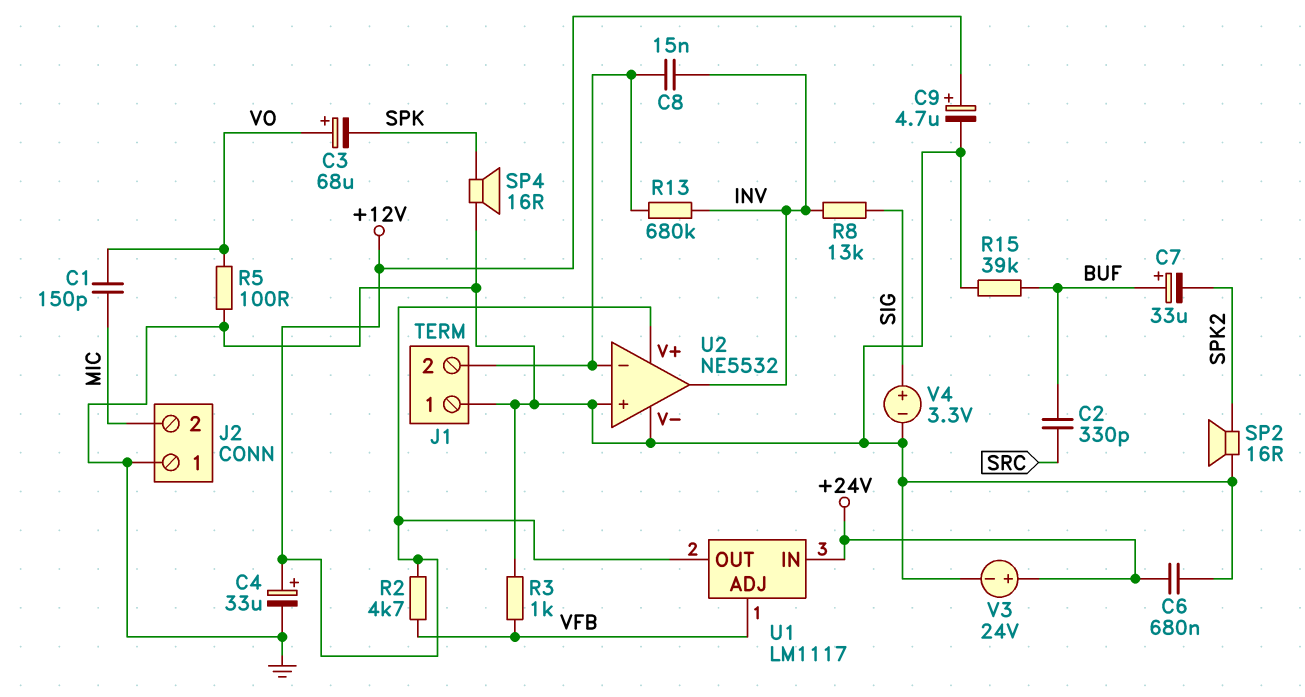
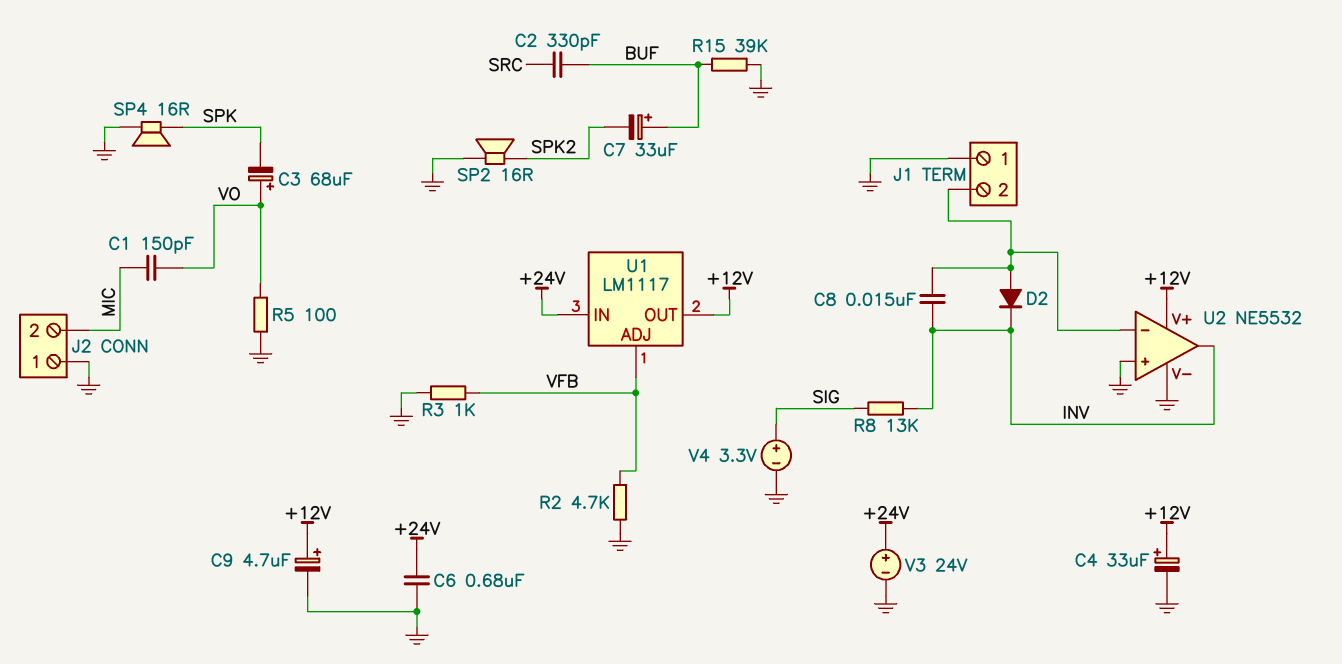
D2: none -> diode (A J1/2, K INV)
R2: 4.7k (+12V, VFB) -> 4.7k (GND, VFB)
R13: 680k (INV, J1/2) -> none

